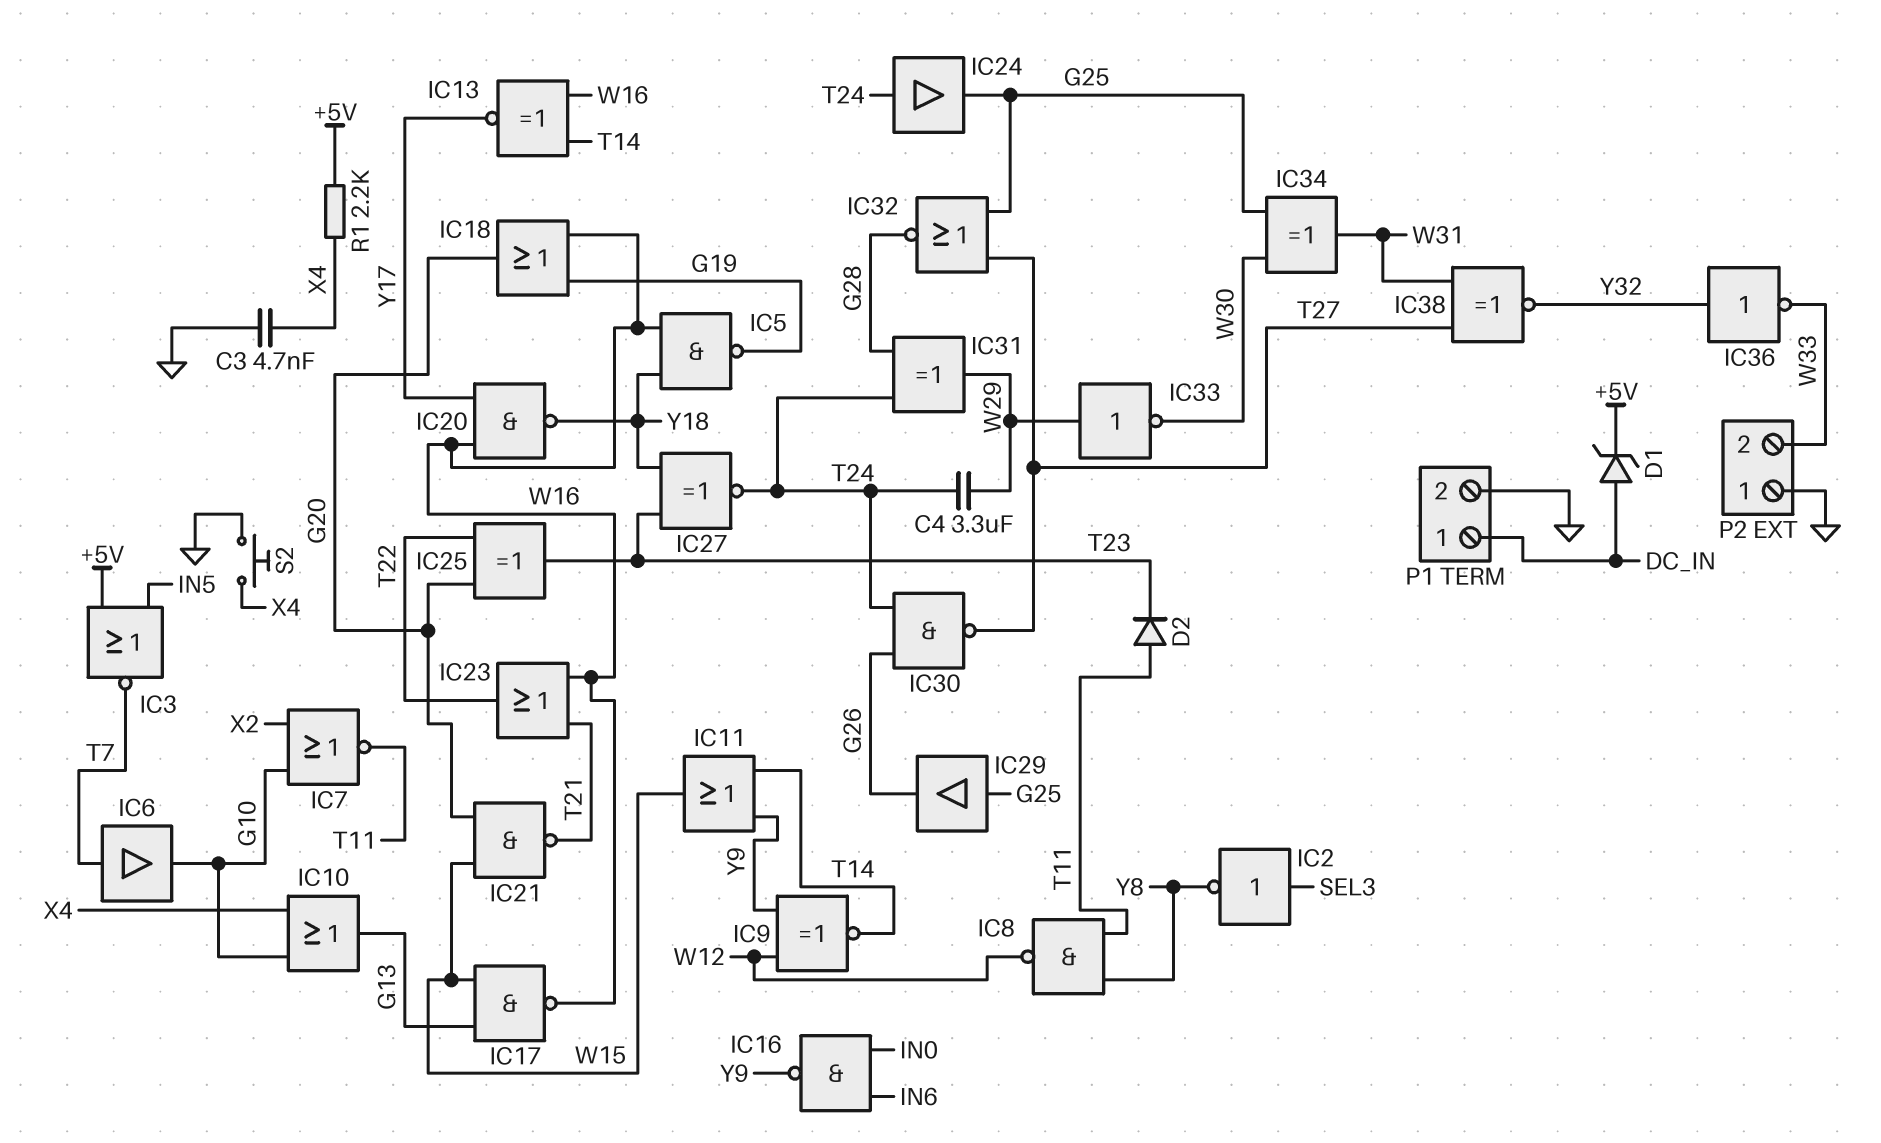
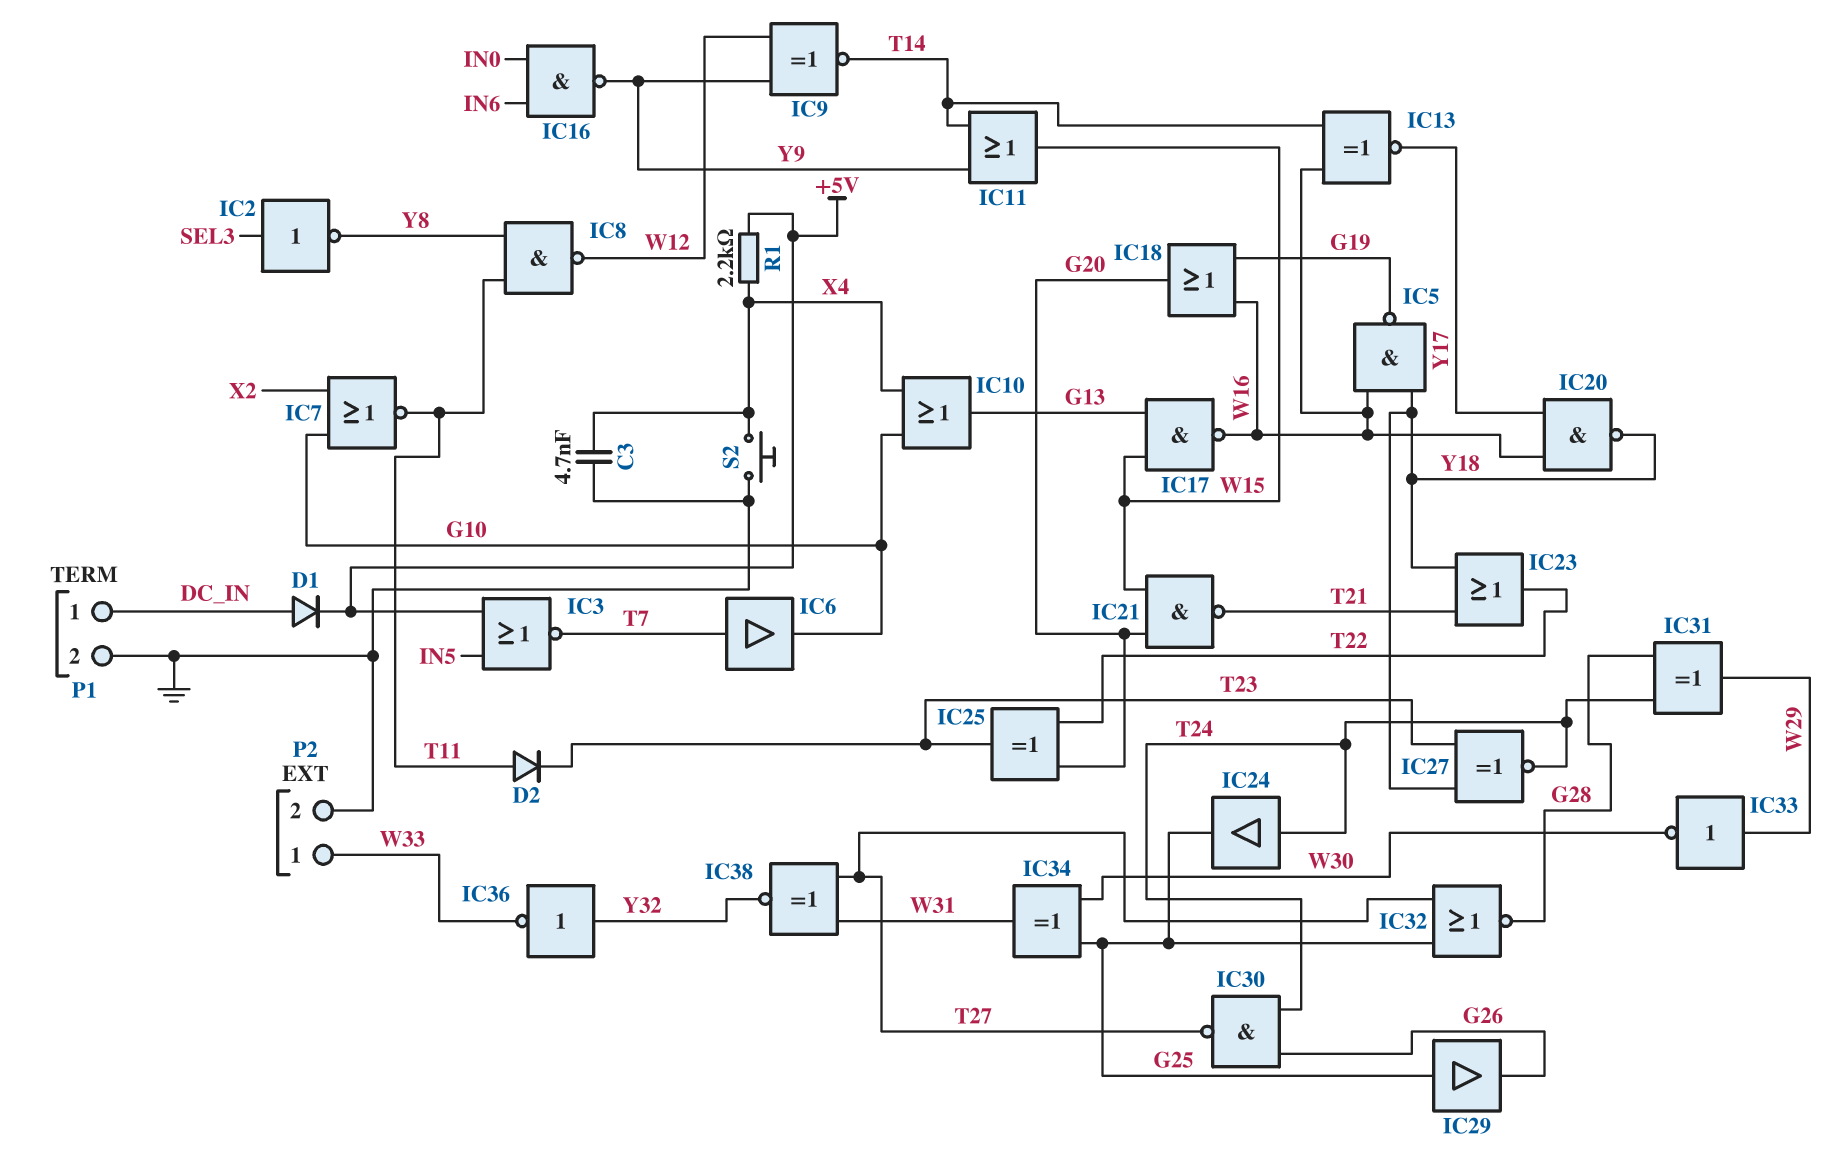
C4: 3.3uF (T24, W29) -> none
D1: zener (A DC_IN, K +5V) -> diode (A DC_IN, K +5V)
IC23: OR (in T21, in W16, out T22) -> OR (in T21, in Y18, out T22)
P2 pin 1: GND -> W33
P2 pin 2: W33 -> GND

